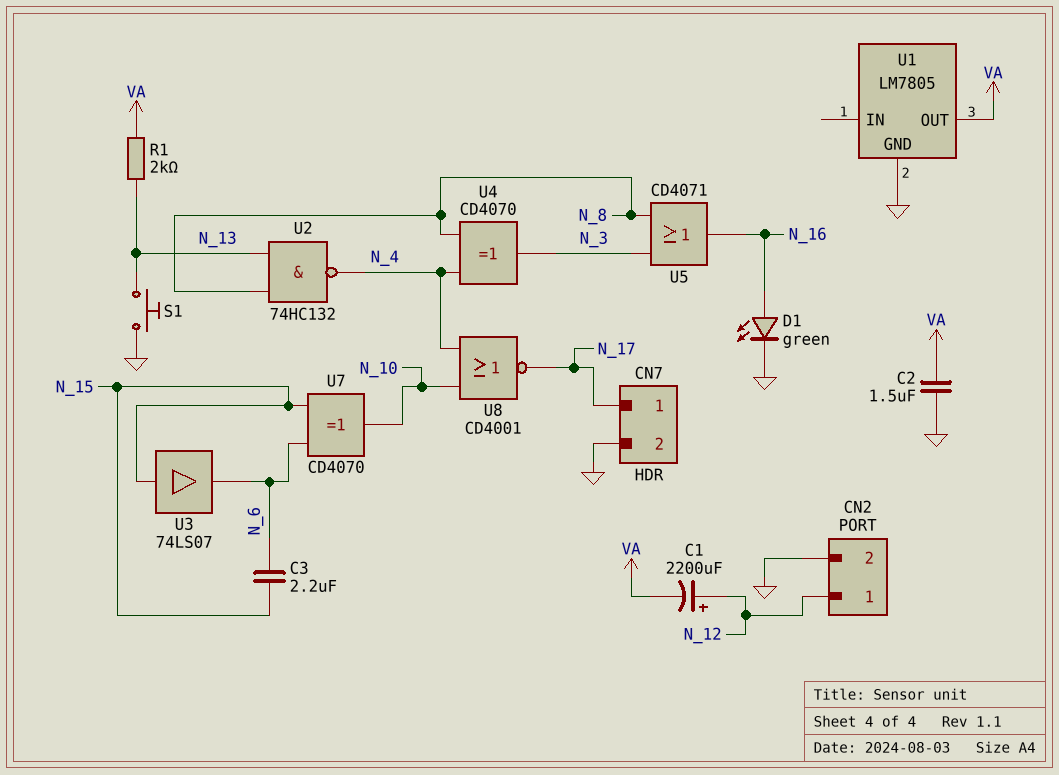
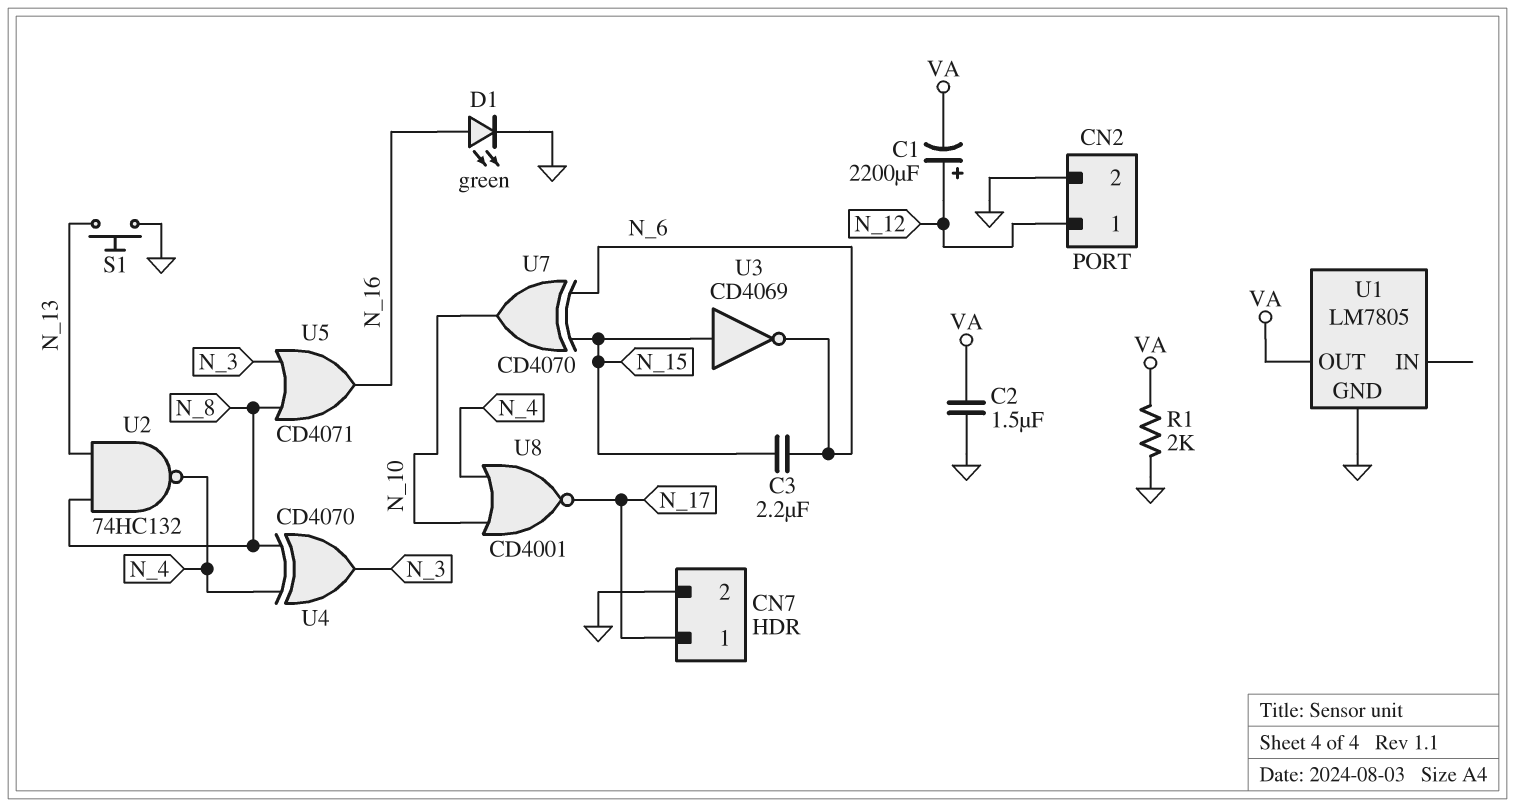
R1: 2k (N_13, VA) -> 2k (GND, VA)
U3: buffer 74LS07 (in N_15, out N_6) -> NOT CD4069 (in N_15, out N_6)

